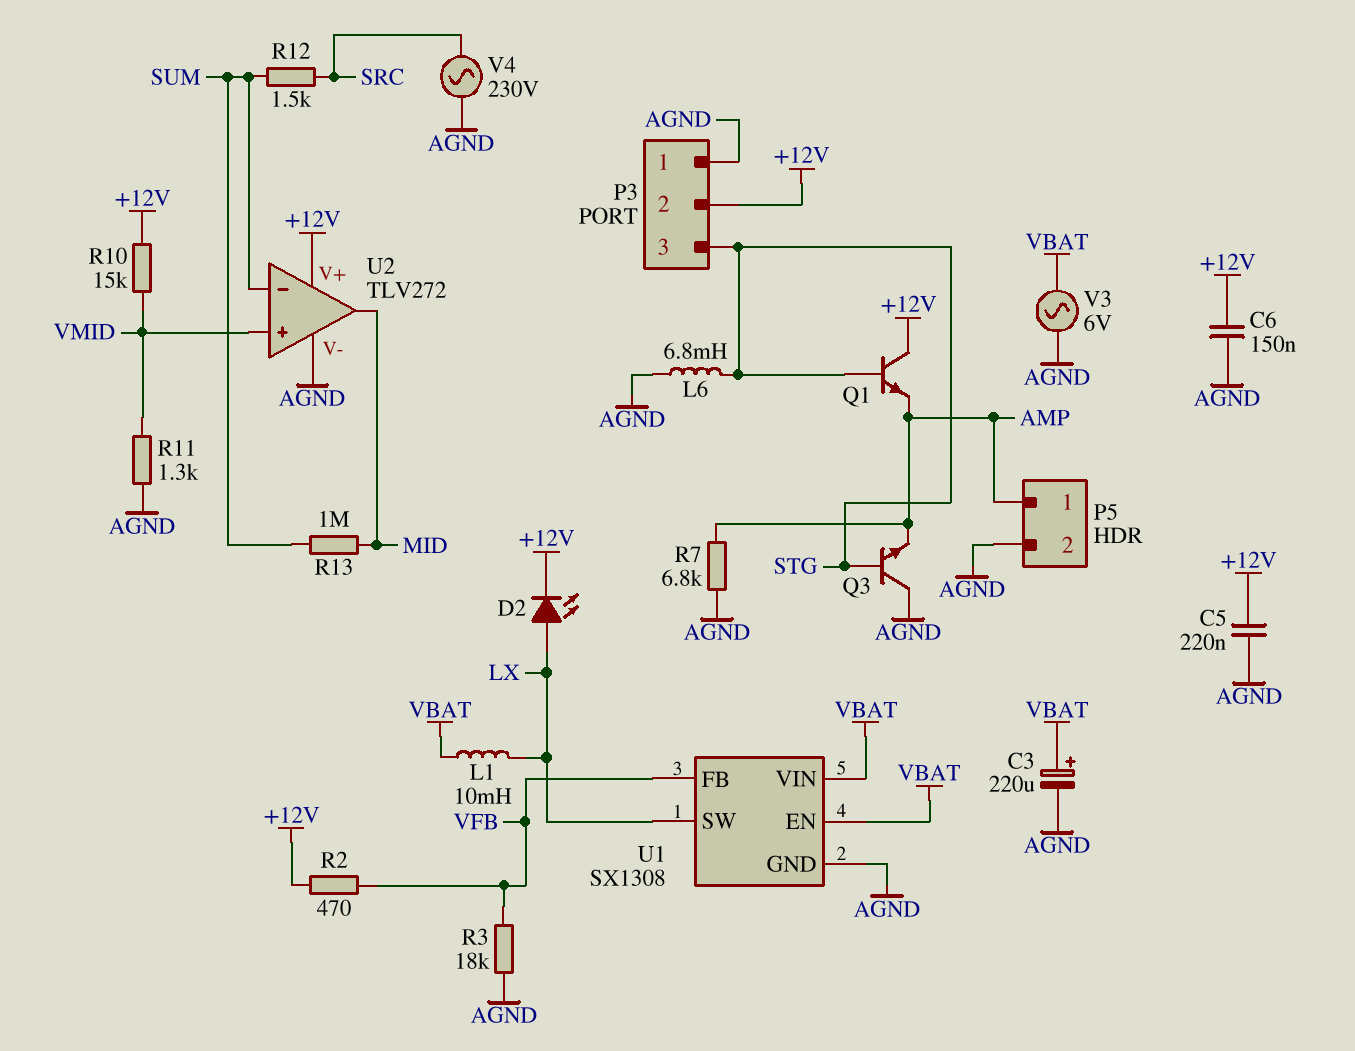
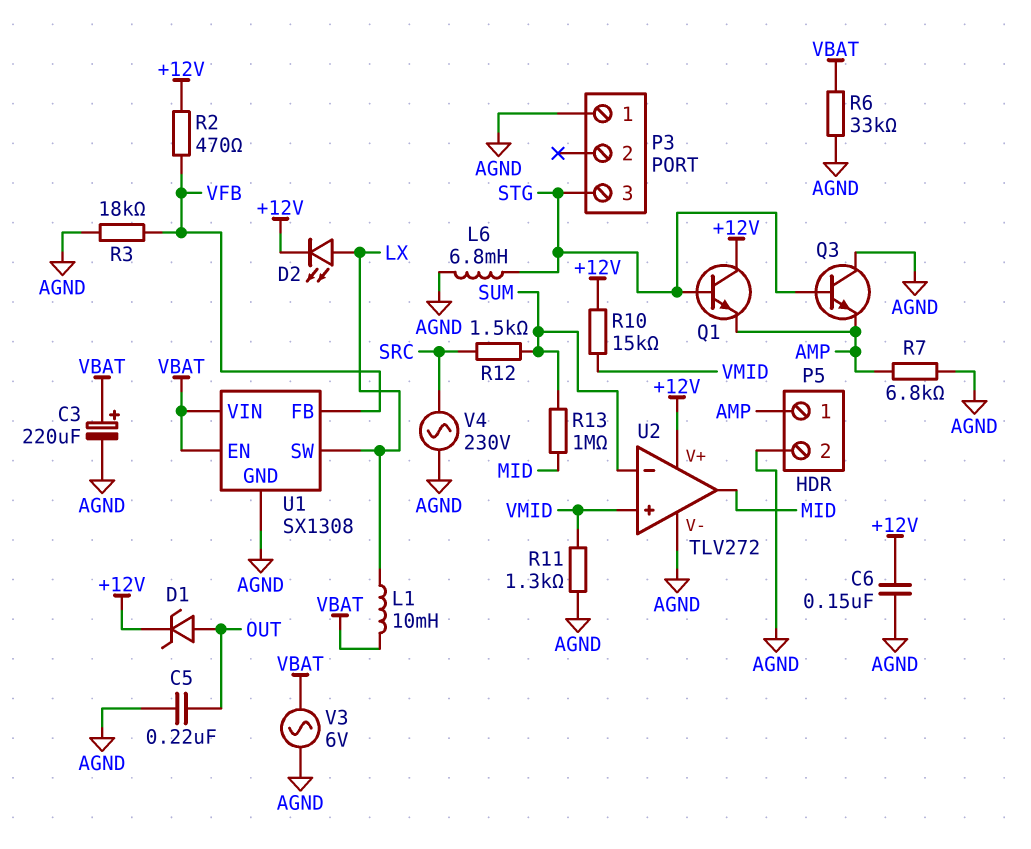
C5: 220nF (+12V, AGND) -> 220nF (AGND, OUT)
D1: none -> zener (A OUT, K +12V)
P3 pin 2: +12V -> none
R6: none -> 33k (AGND, VBAT)

